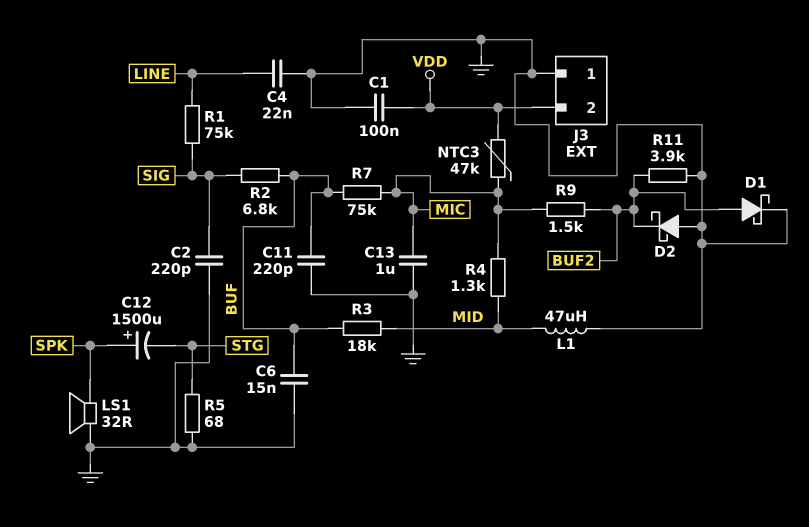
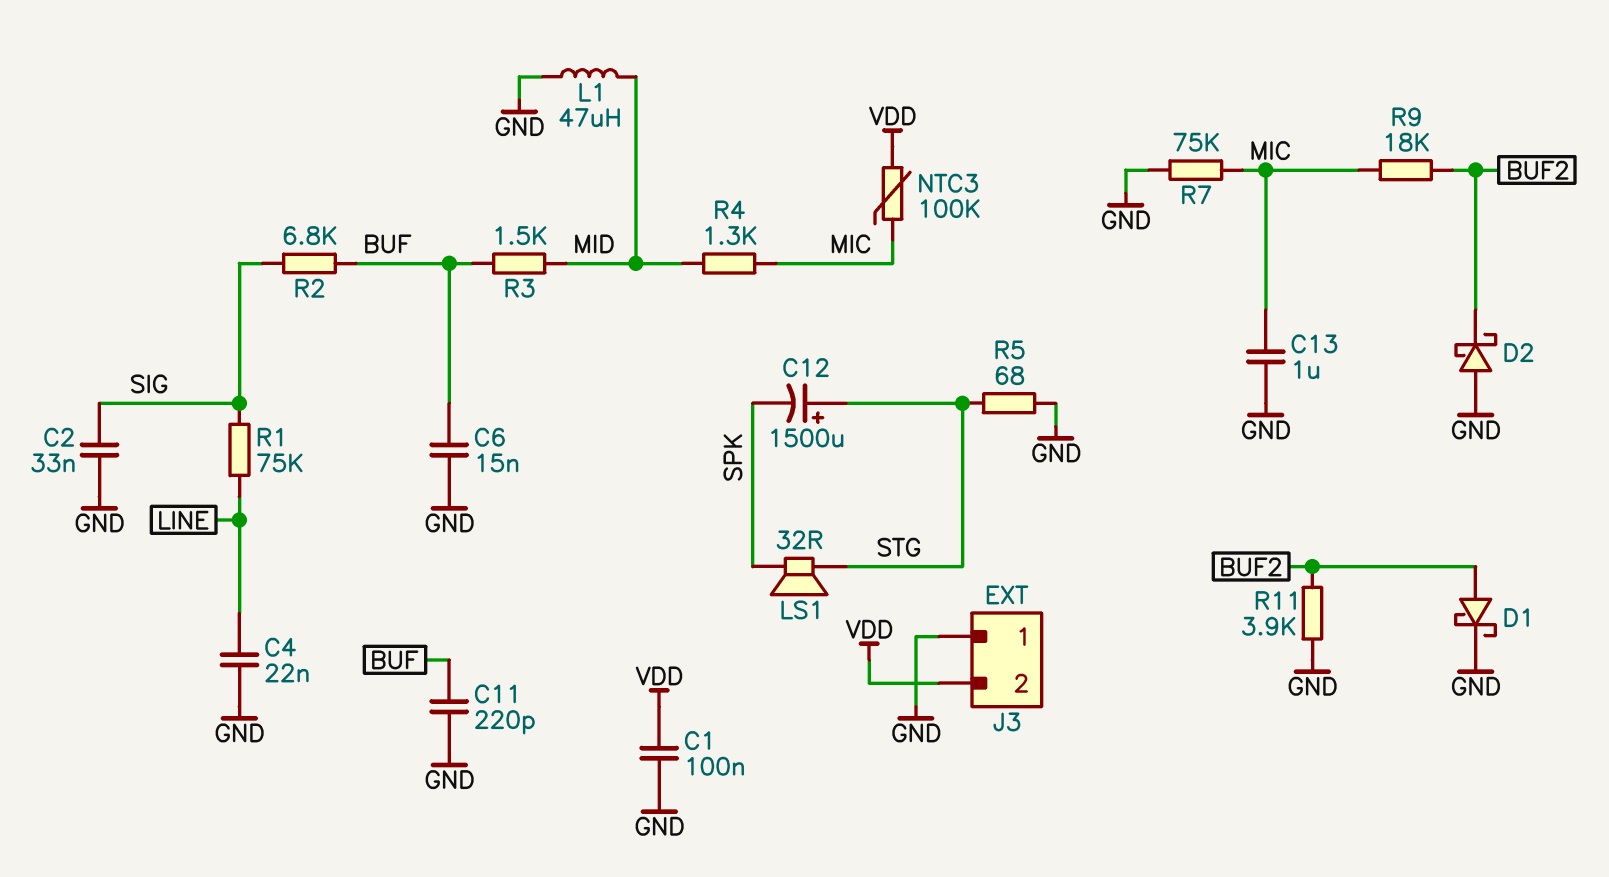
C2: 220pF (GND, SIG) -> 33nF (GND, SIG)
C12: 1500uF (plus SPK, minus STG) -> 1500uF (plus STG, minus SPK)
LS1: speaker 32R (GND, SPK) -> speaker 32R (SPK, STG)
NTC3: 47k (MIC, VDD) -> 100k (MIC, VDD)
R3: 18k (BUF, MID) -> 1.5k (BUF, MID)
R7: 75k (BUF, MIC) -> 75k (GND, MIC)
R9: 1.5k (BUF2, MIC) -> 18k (BUF2, MIC)

